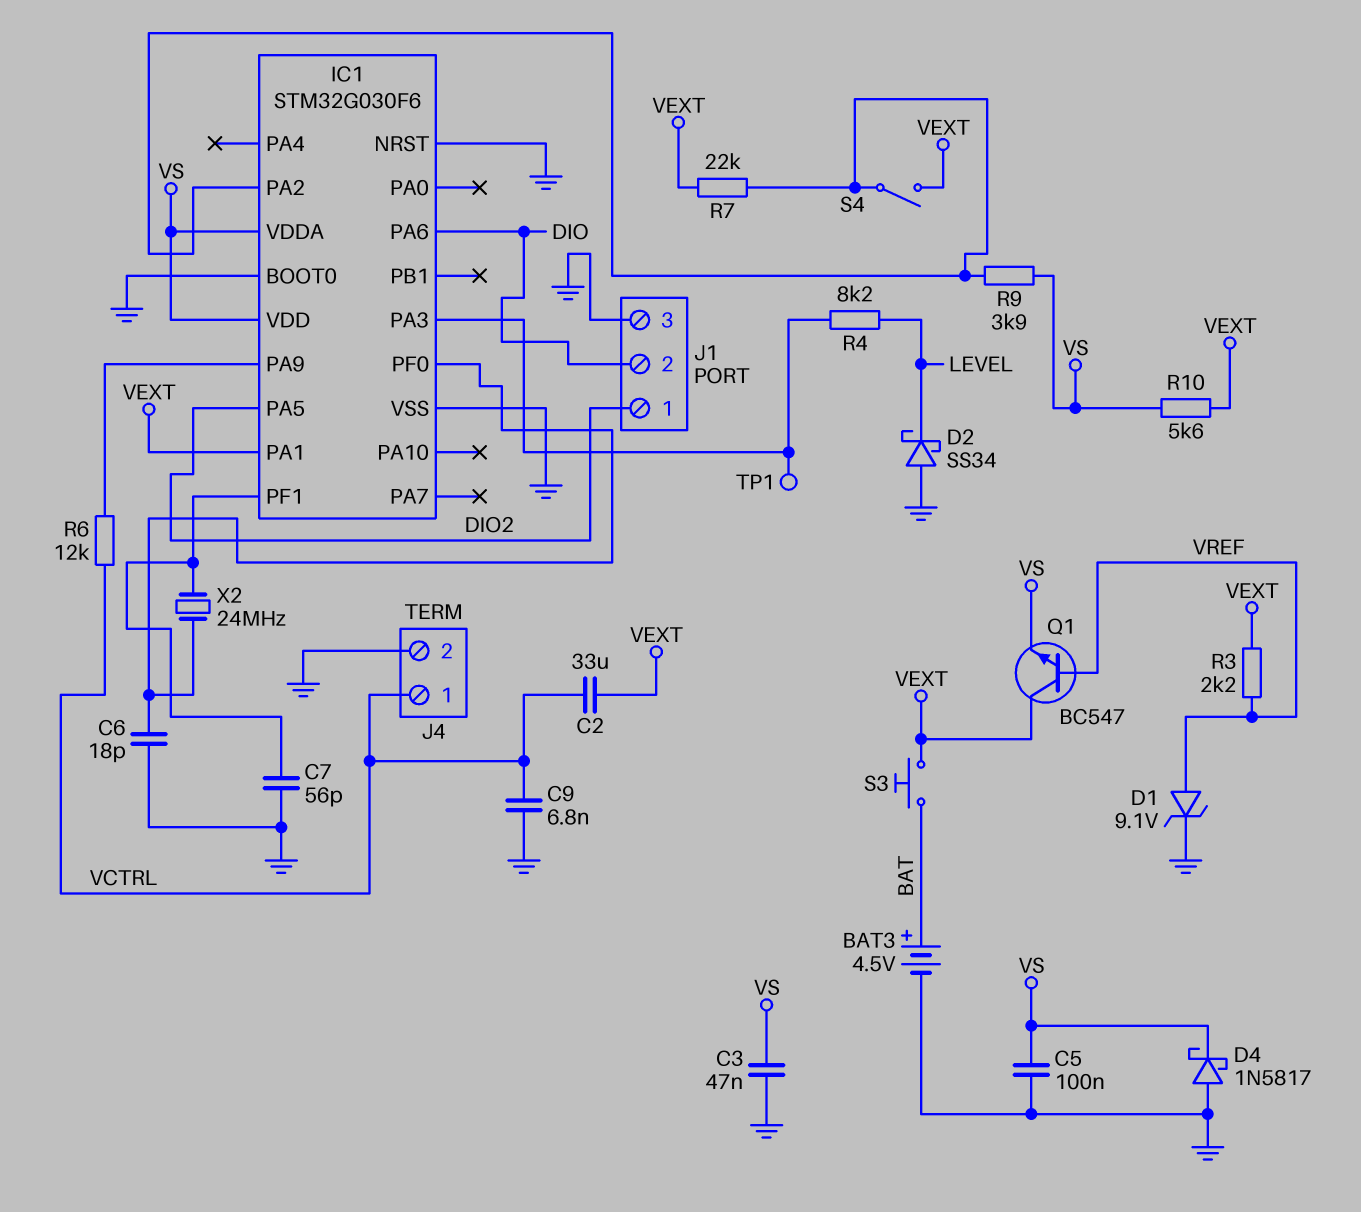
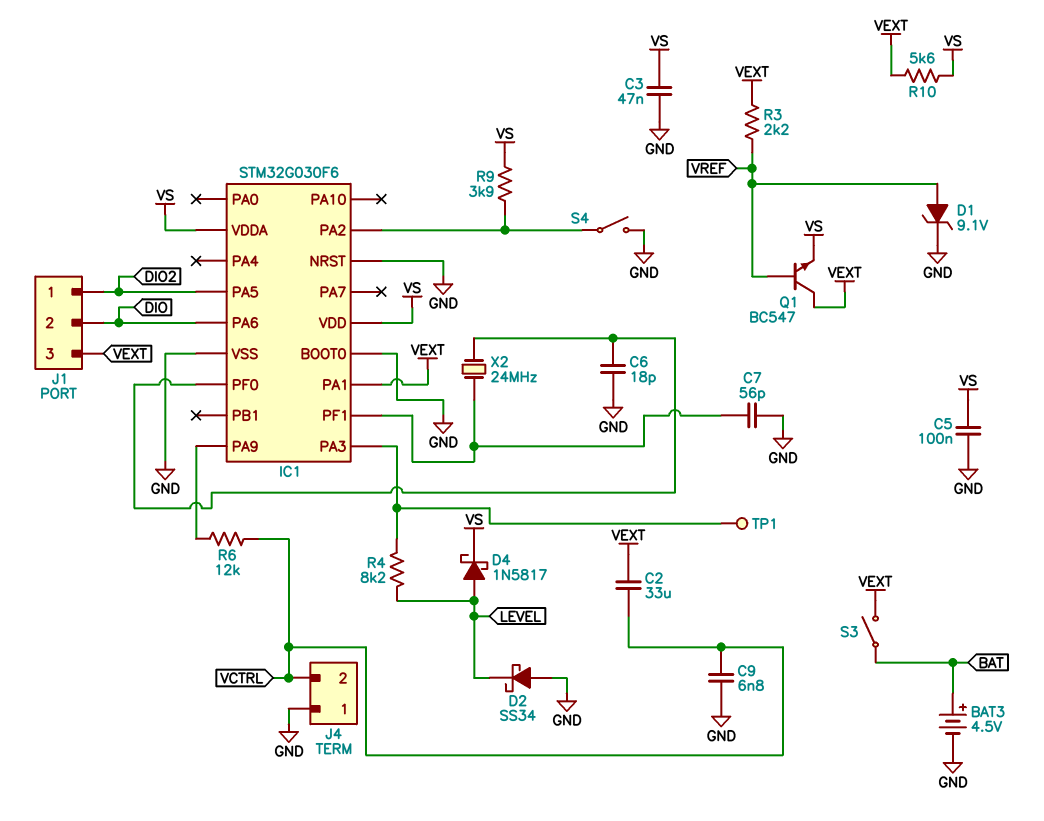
D4: schottky 1N5817 (A GND, K VS) -> schottky 1N5817 (A LEVEL, K VS)
J1 pin 3: GND -> VEXT
J4 pin 1: VCTRL -> GND
J4 pin 2: GND -> VCTRL
R7: 22k (IC1/PA2, VEXT) -> none
S3: button (BAT, VEXT) -> switch (BAT, VEXT)
S4: switch (IC1/PA2, VEXT) -> switch (GND, IC1/PA2)

